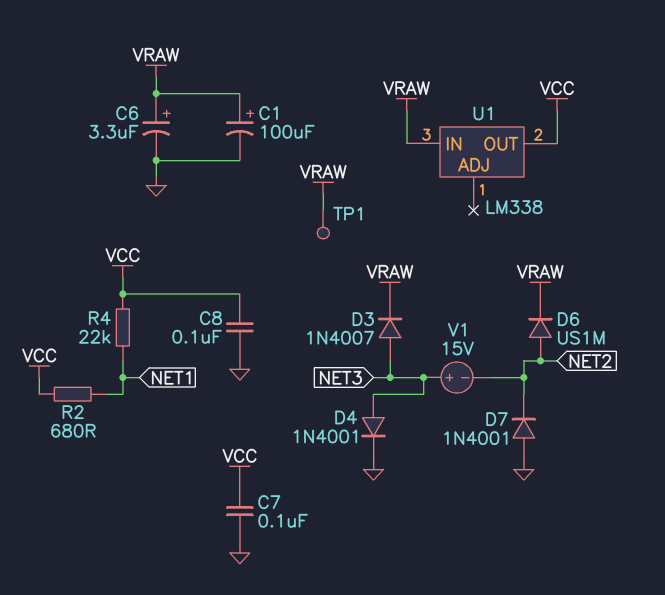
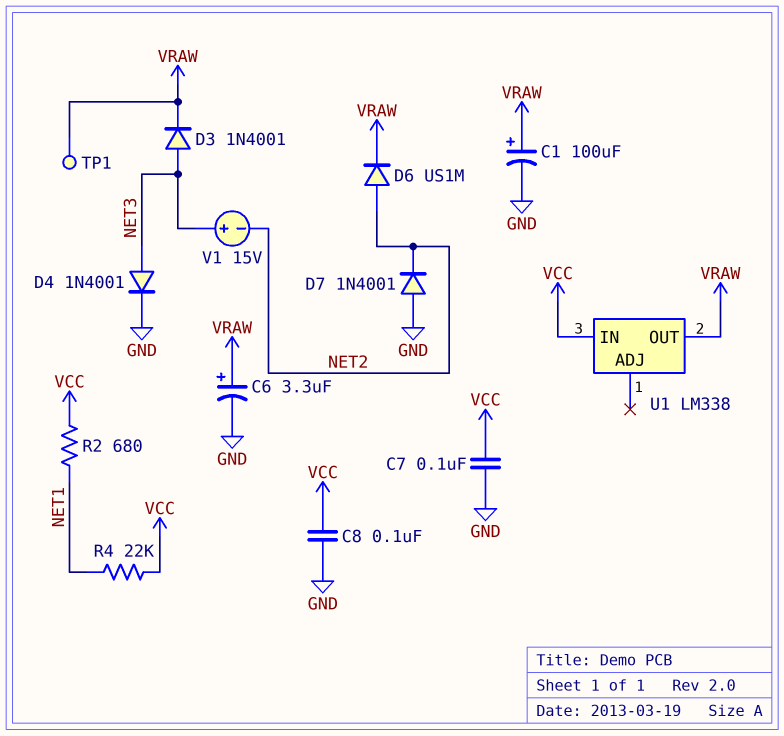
D3: diode 1N4007 (A NET3, K VRAW) -> diode 1N4001 (A NET3, K VRAW)
U1 pin IN: VRAW -> VCC
U1 pin OUT: VCC -> VRAW

